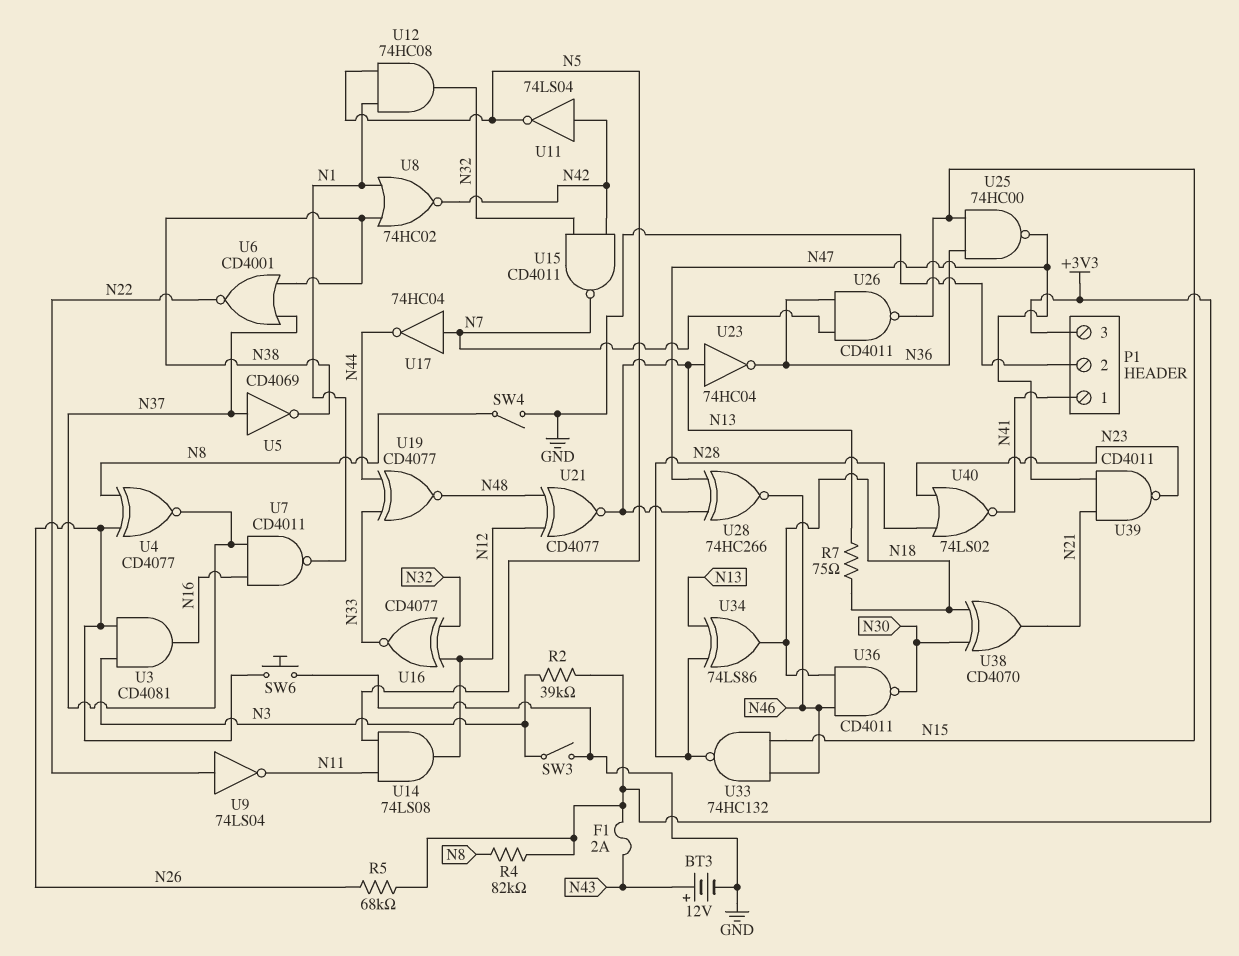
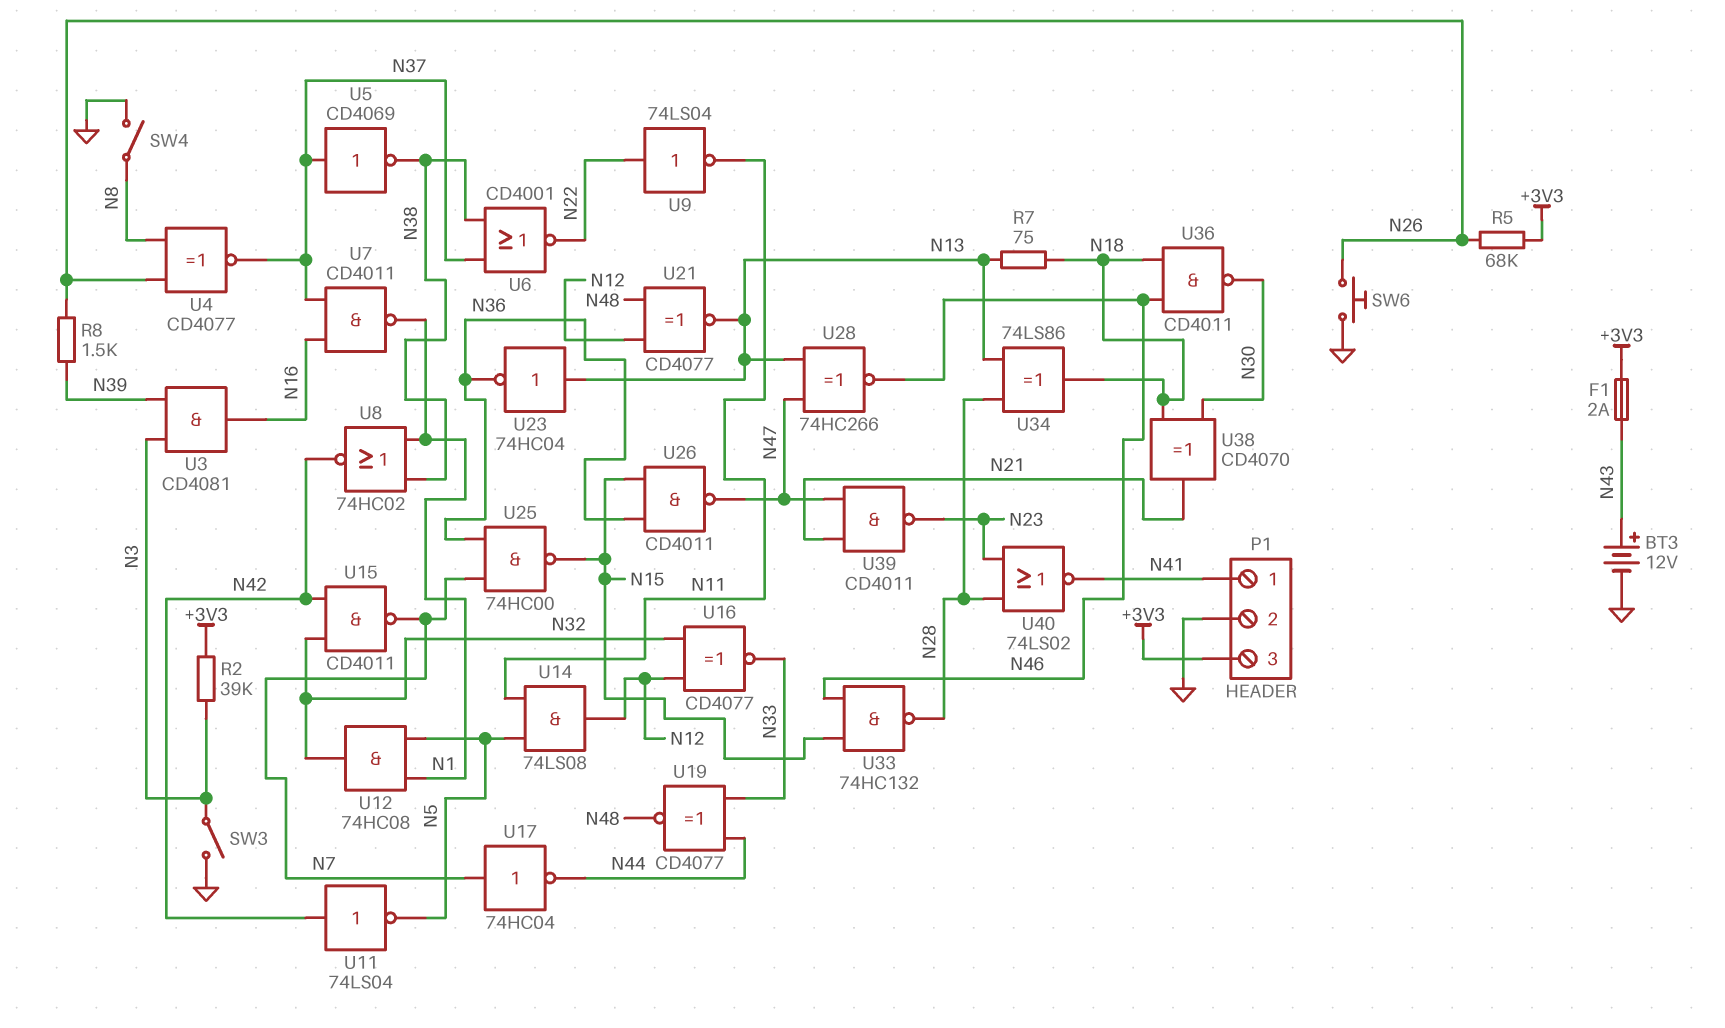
R4: 82k (+3V3, N8) -> none
R8: none -> 1.5k (N26, N39)
U3: AND CD4081 (in N3, in N26, out N16) -> AND CD4081 (in N3, in N39, out N16)
U25: NAND 74HC00 (in N15, in N36, out N47) -> NAND 74HC00 (in N7, in N36, out N15)
U26: NAND CD4011 (in N7, in N36, out N15) -> NAND CD4011 (in N15, in N36, out N47)

